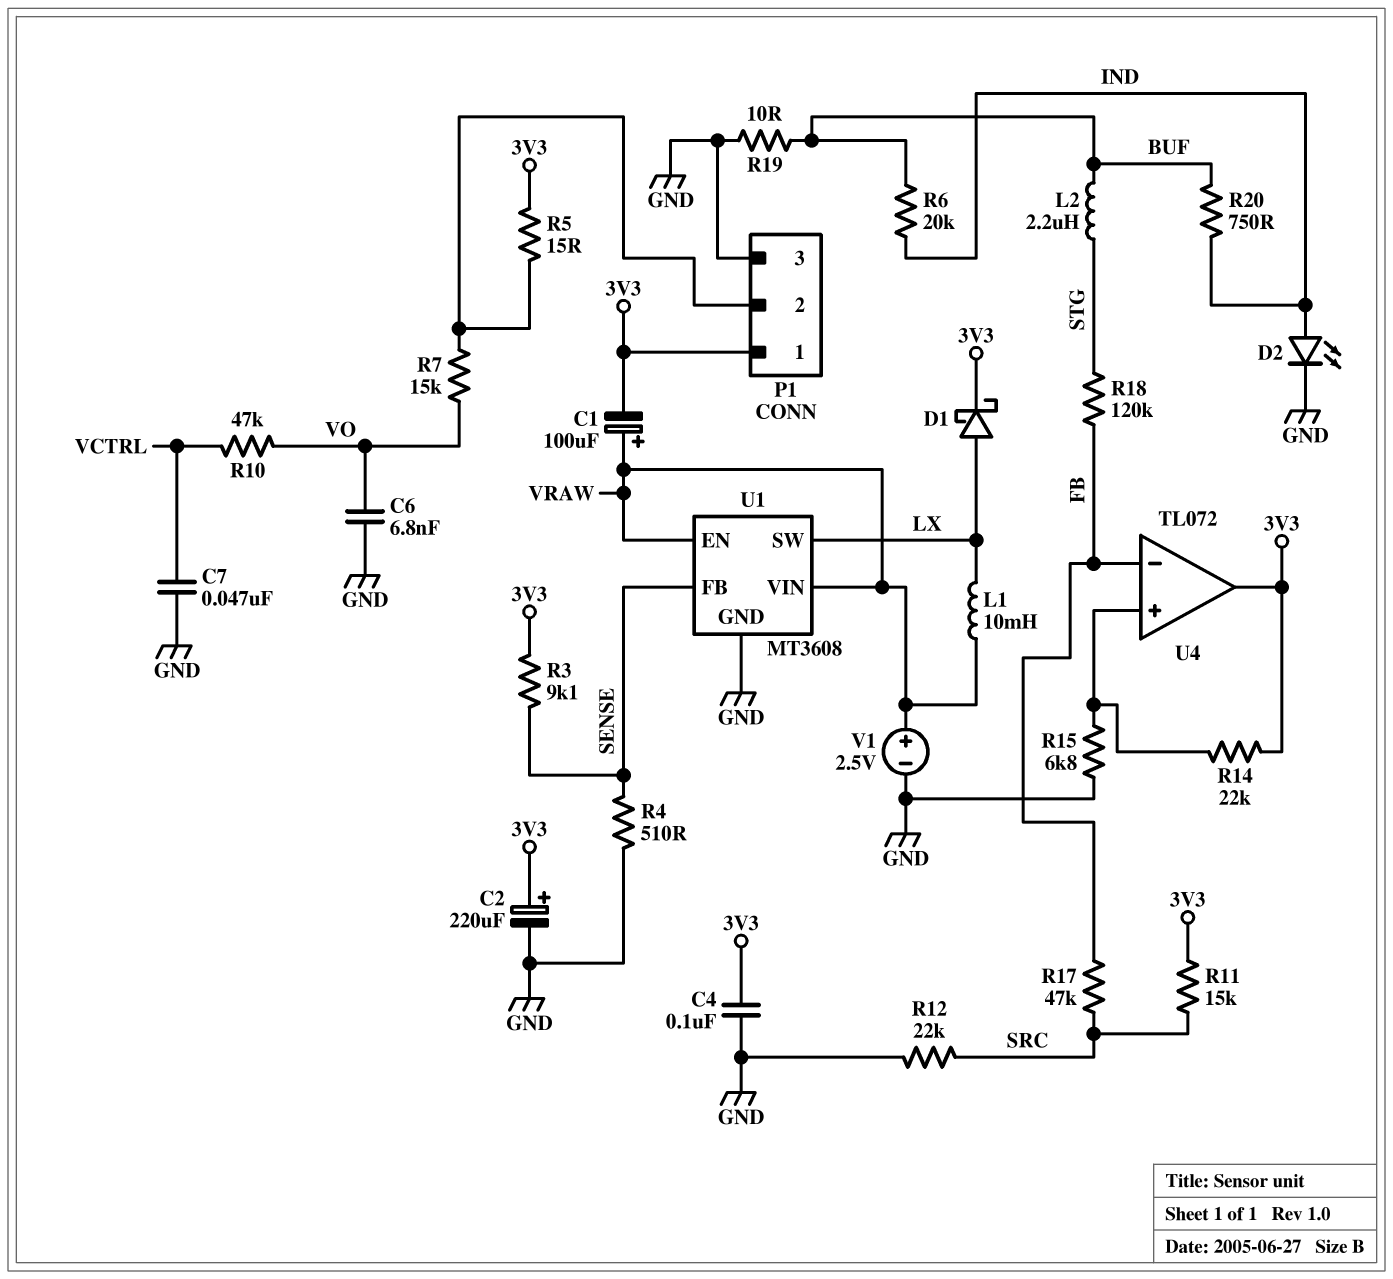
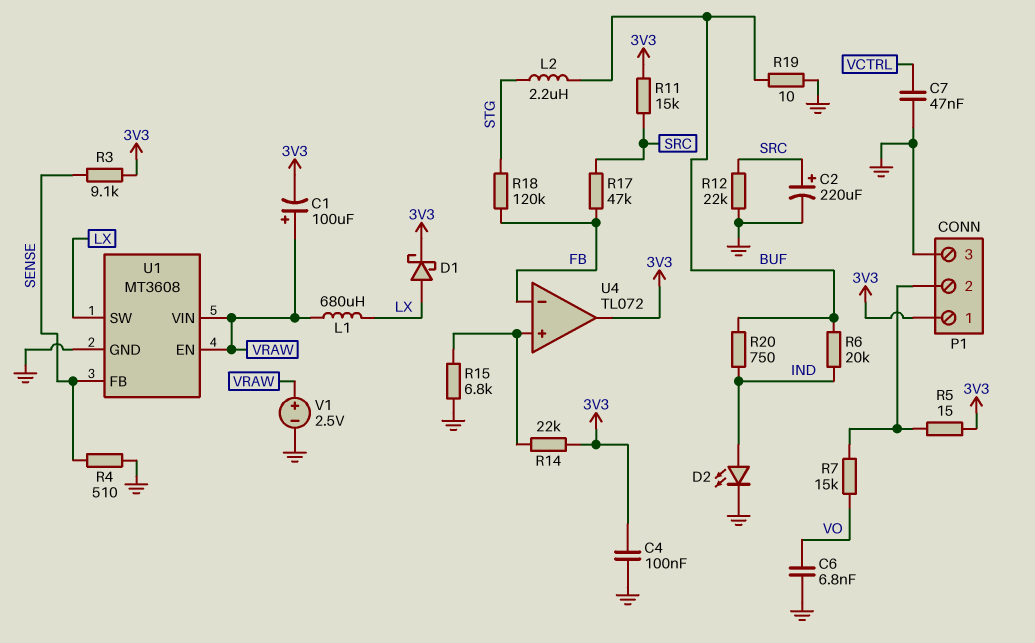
C2: 220uF (plus 3V3, minus GND) -> 220uF (plus SRC, minus GND)
L1: 10mH (LX, VRAW) -> 680uH (LX, VRAW)
R10: 47k (VCTRL, VO) -> none

